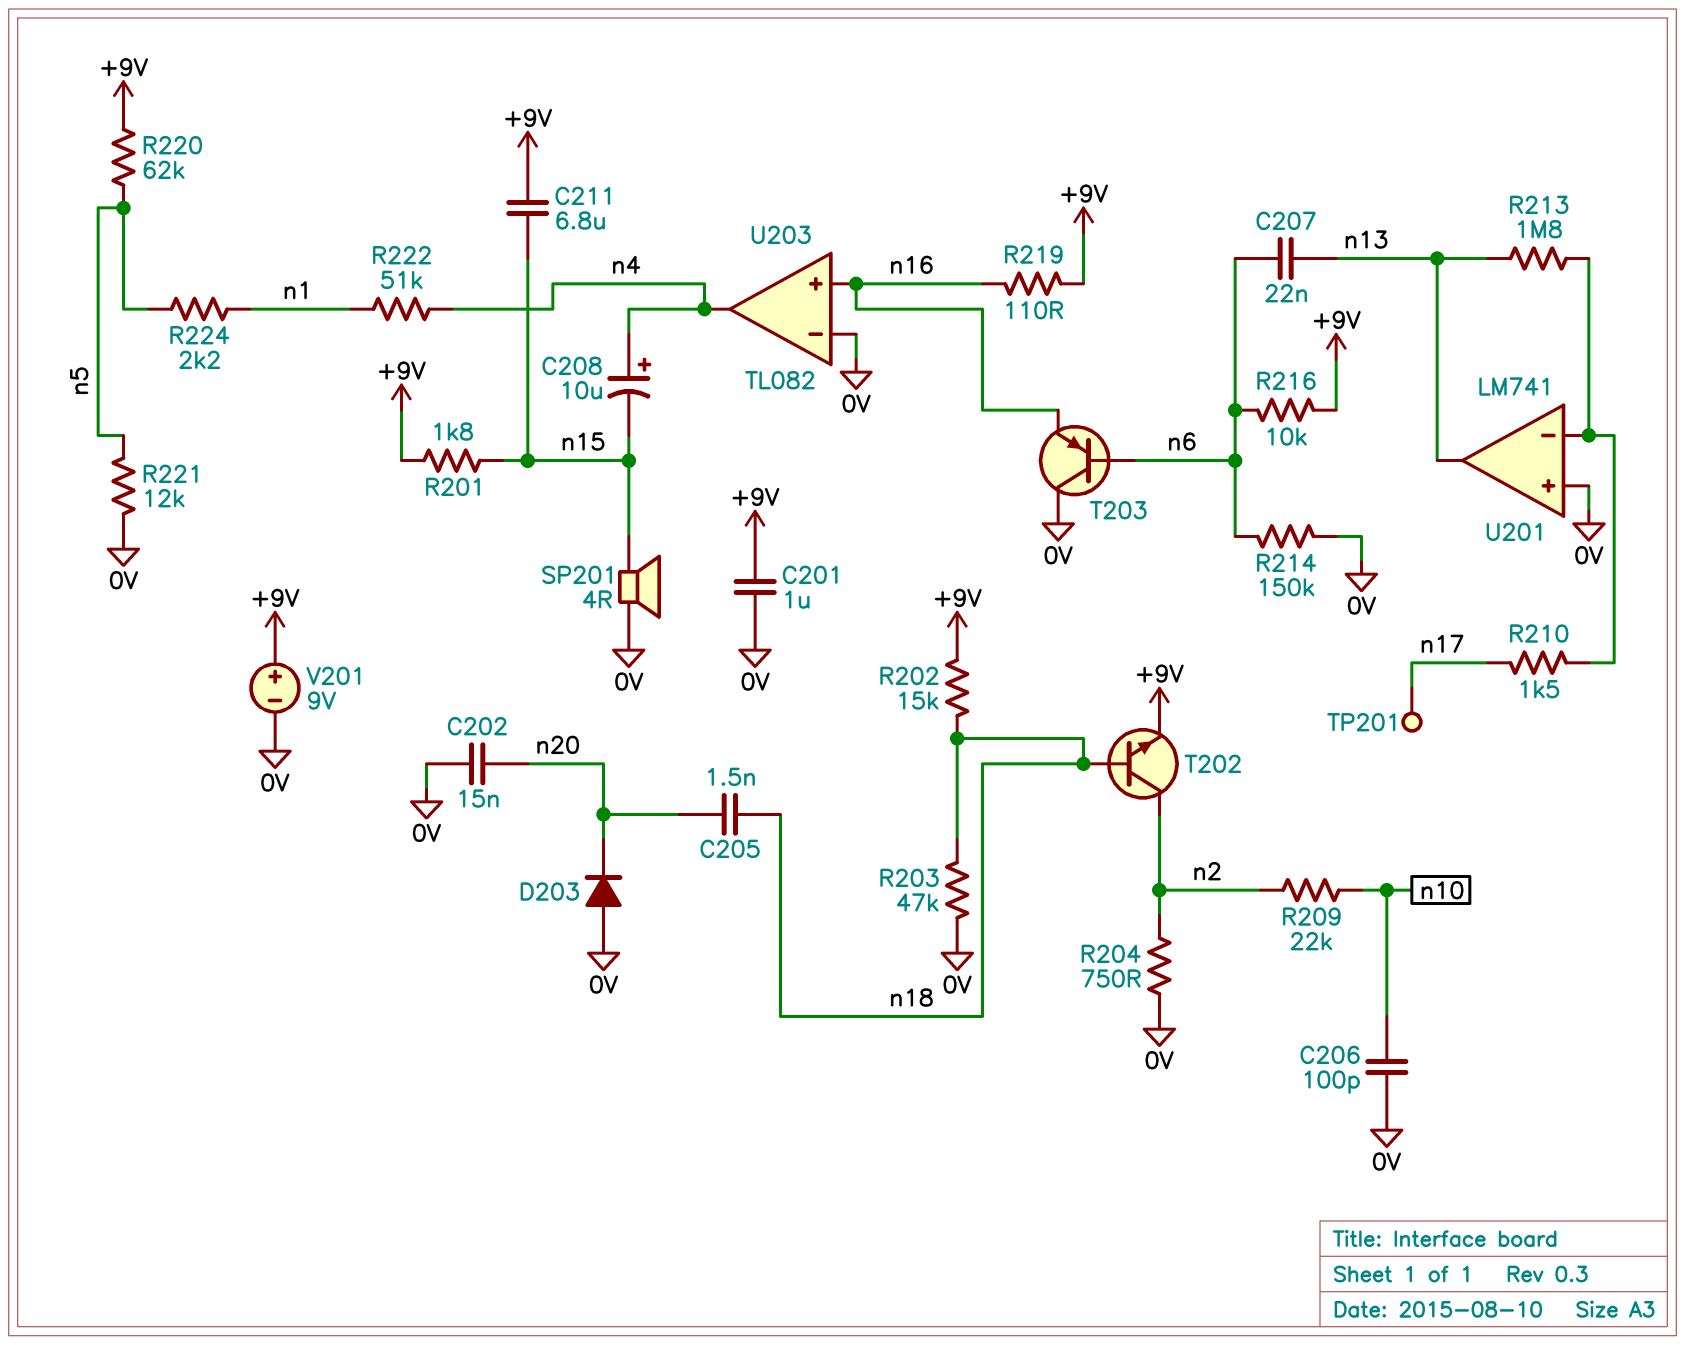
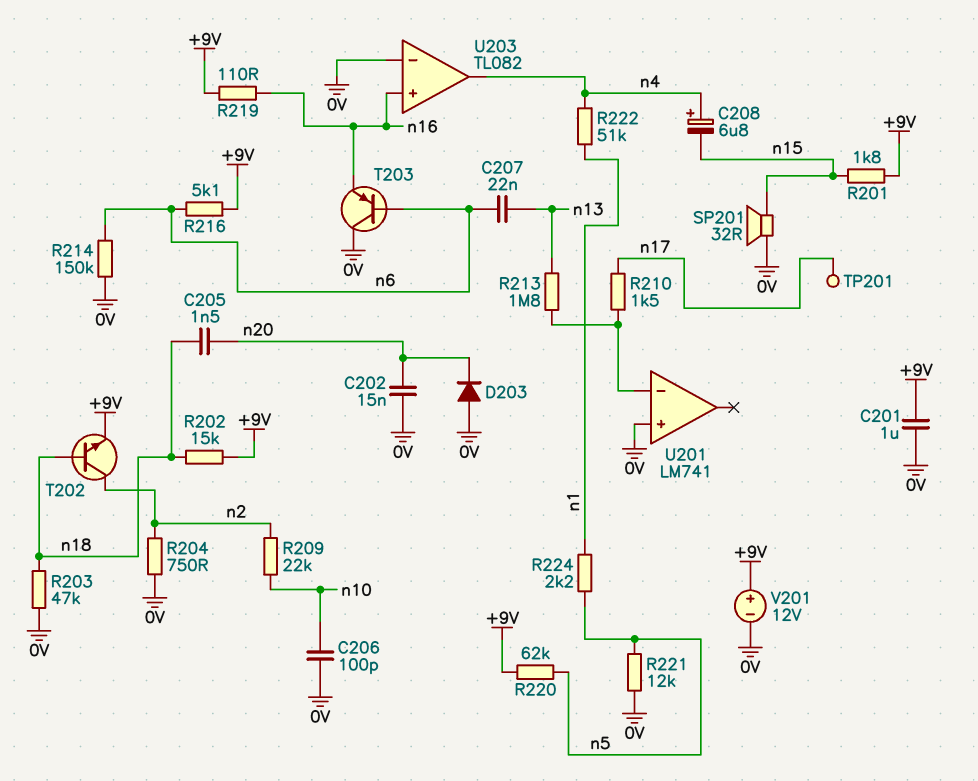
C208: 10uF (plus n4, minus n15) -> 6.8uF (plus n4, minus n15)
C211: 6.8uF (+9V, n15) -> none
R216: 10k (+9V, n6) -> 5.1k (+9V, n6)
SP201: speaker 4R (0V, n15) -> speaker 32R (0V, n15)
U201 pin out: n13 -> none
V201: 9V (plus +9V, minus 0V) -> 12V (plus +9V, minus 0V)

